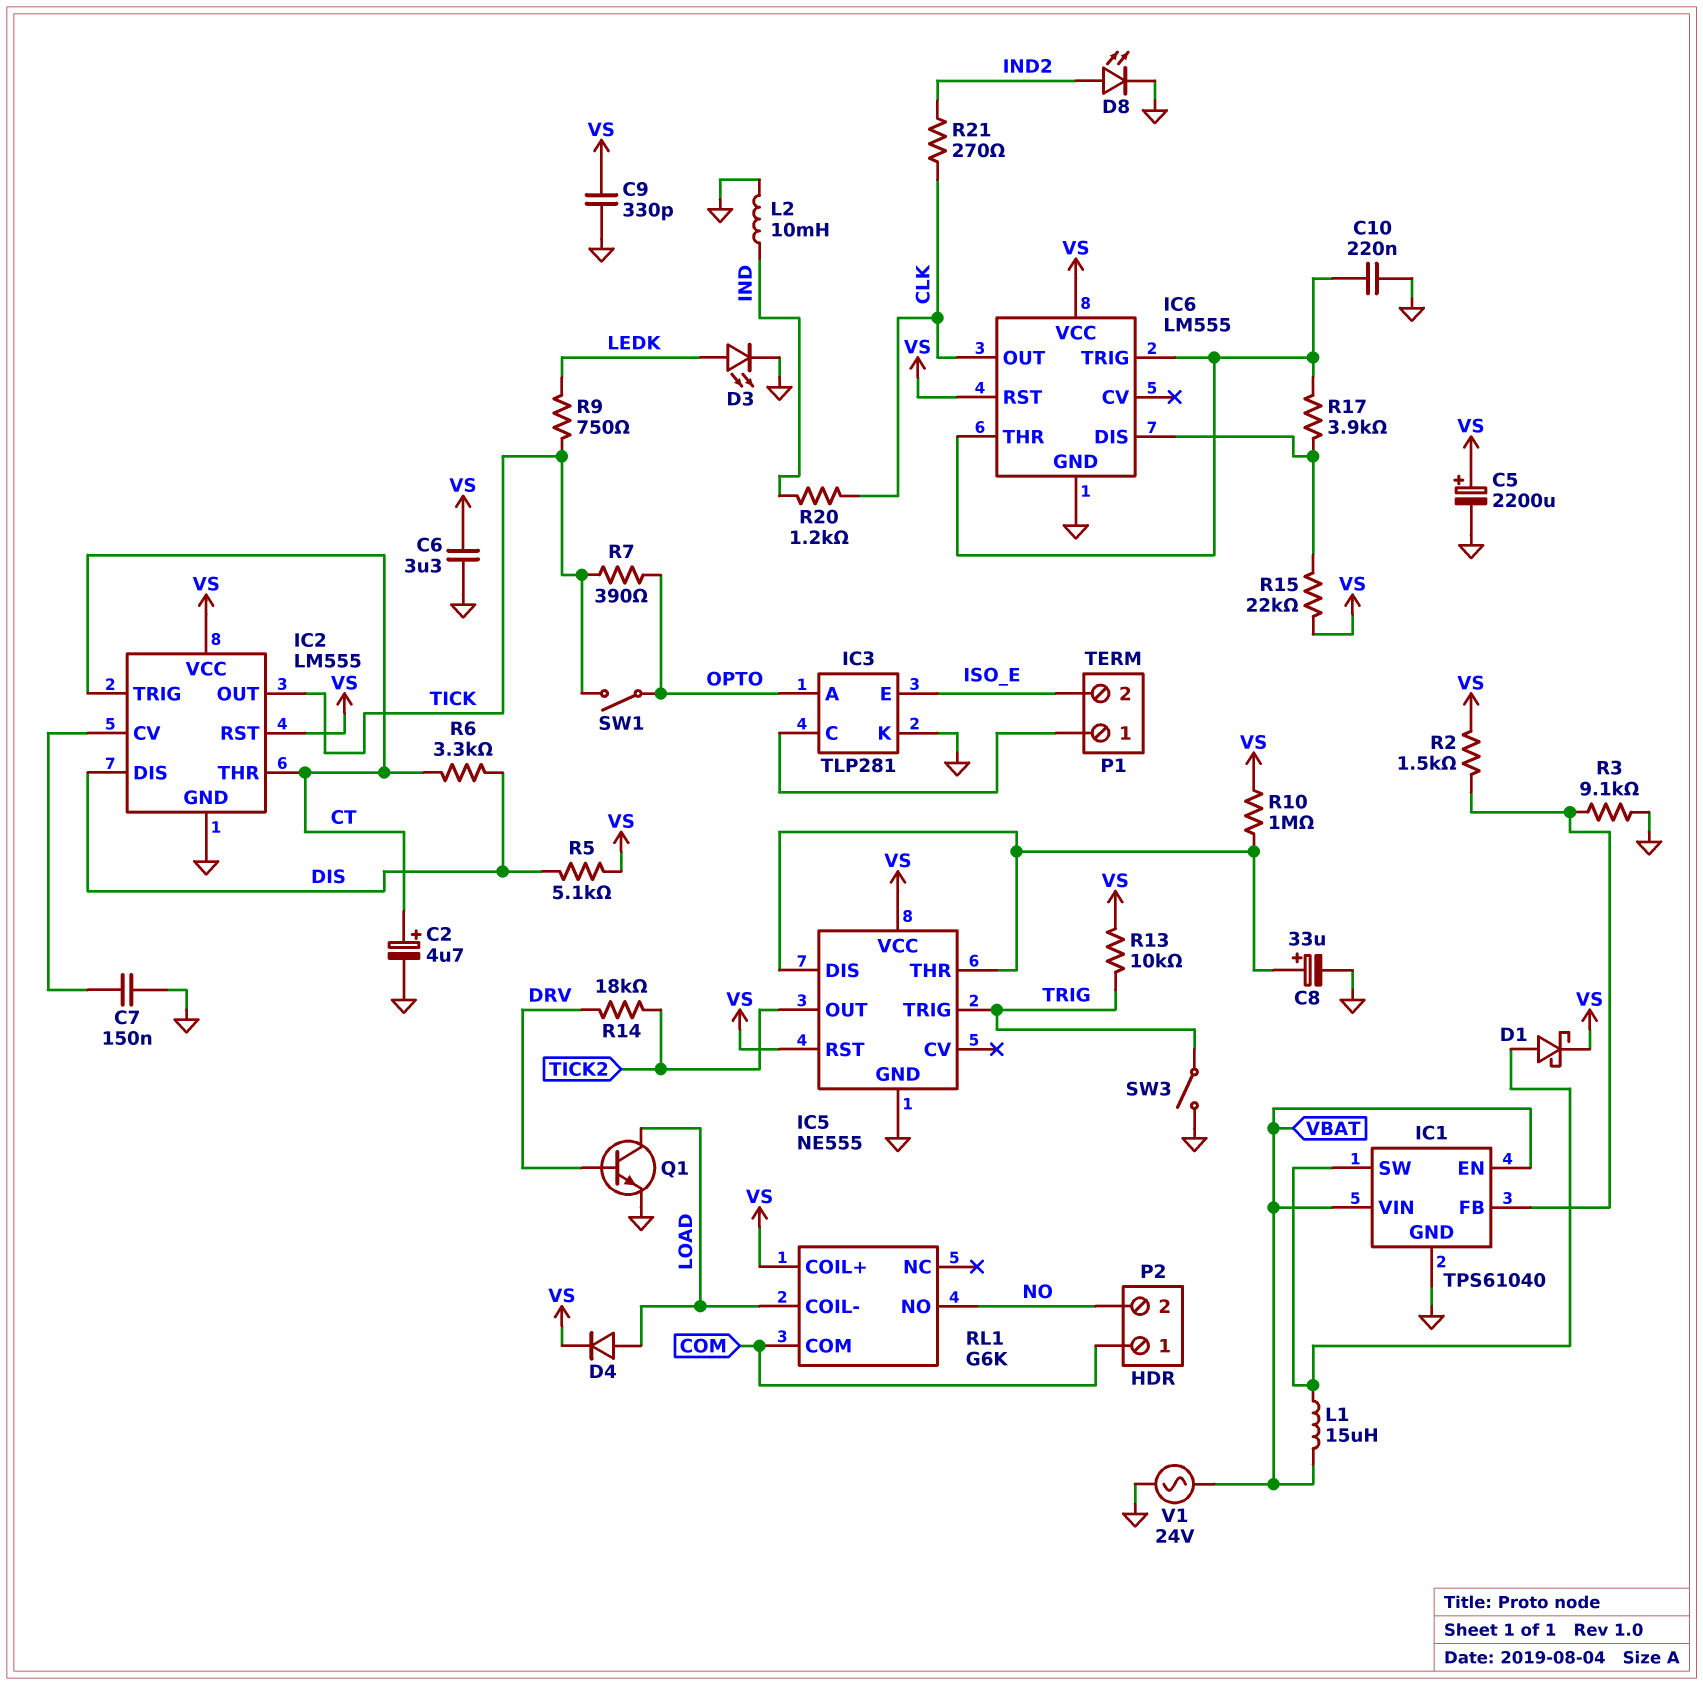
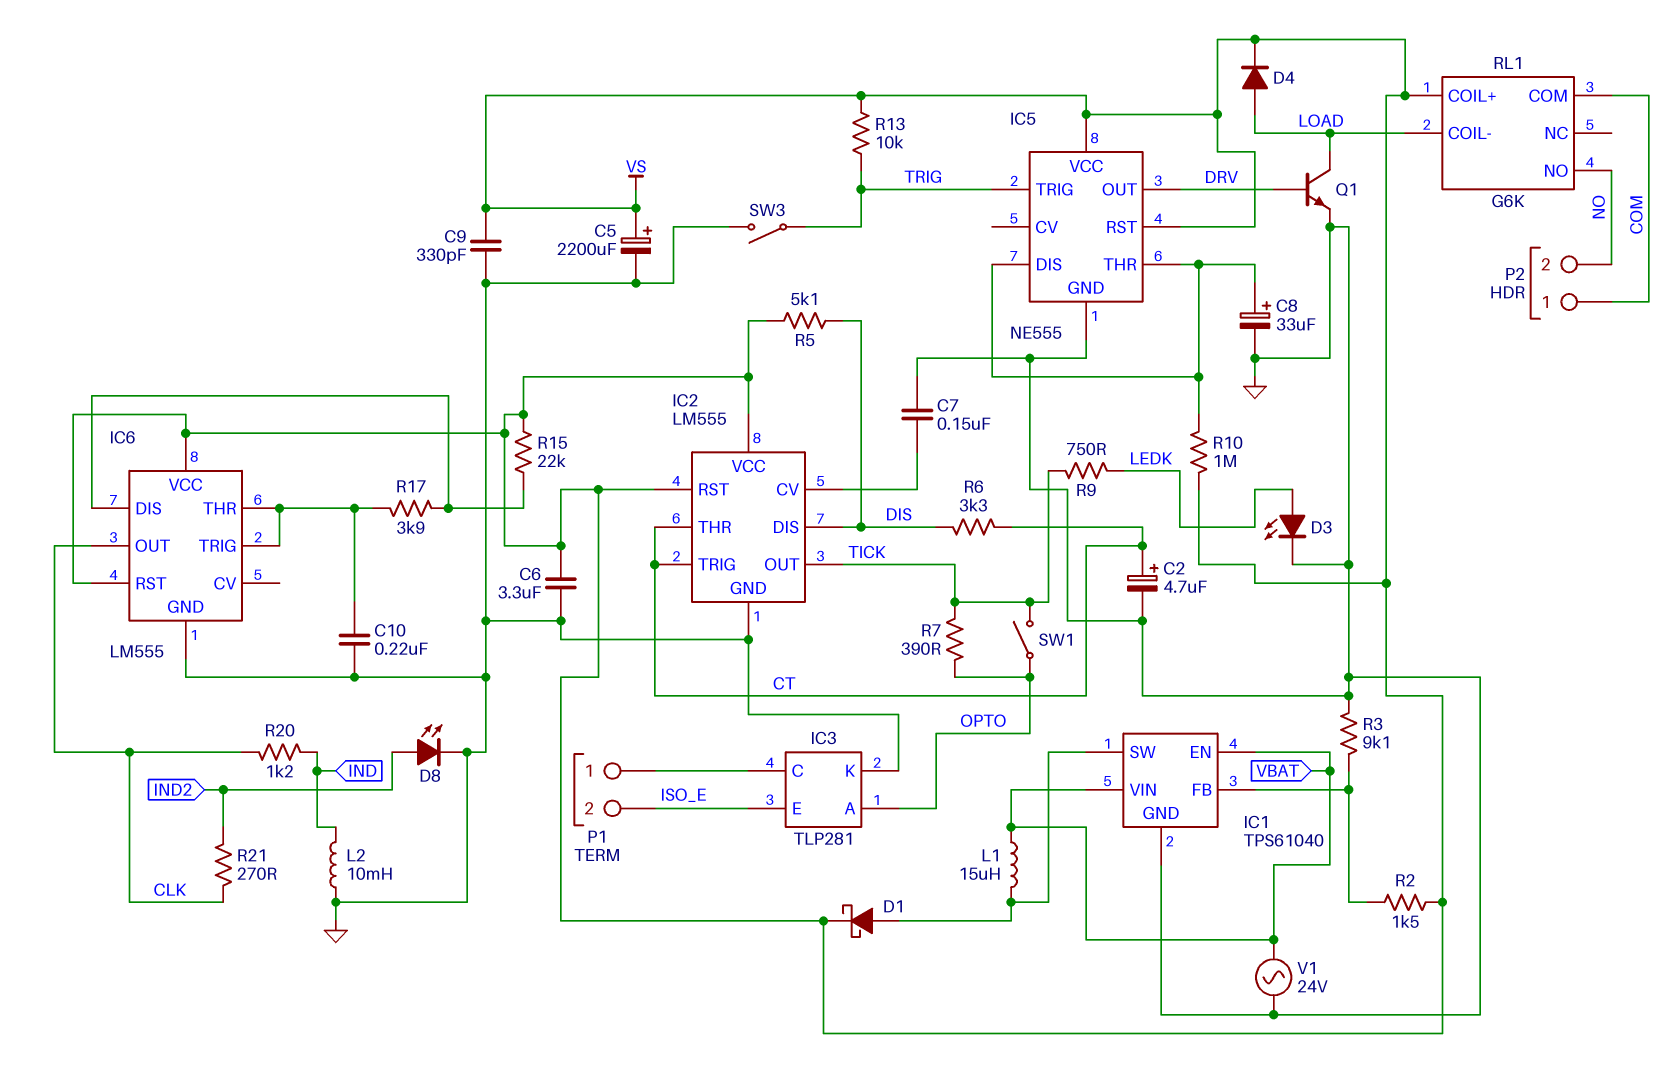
IC5 pin OUT: TICK2 -> DRV
R14: 18k (DRV, TICK2) -> none

